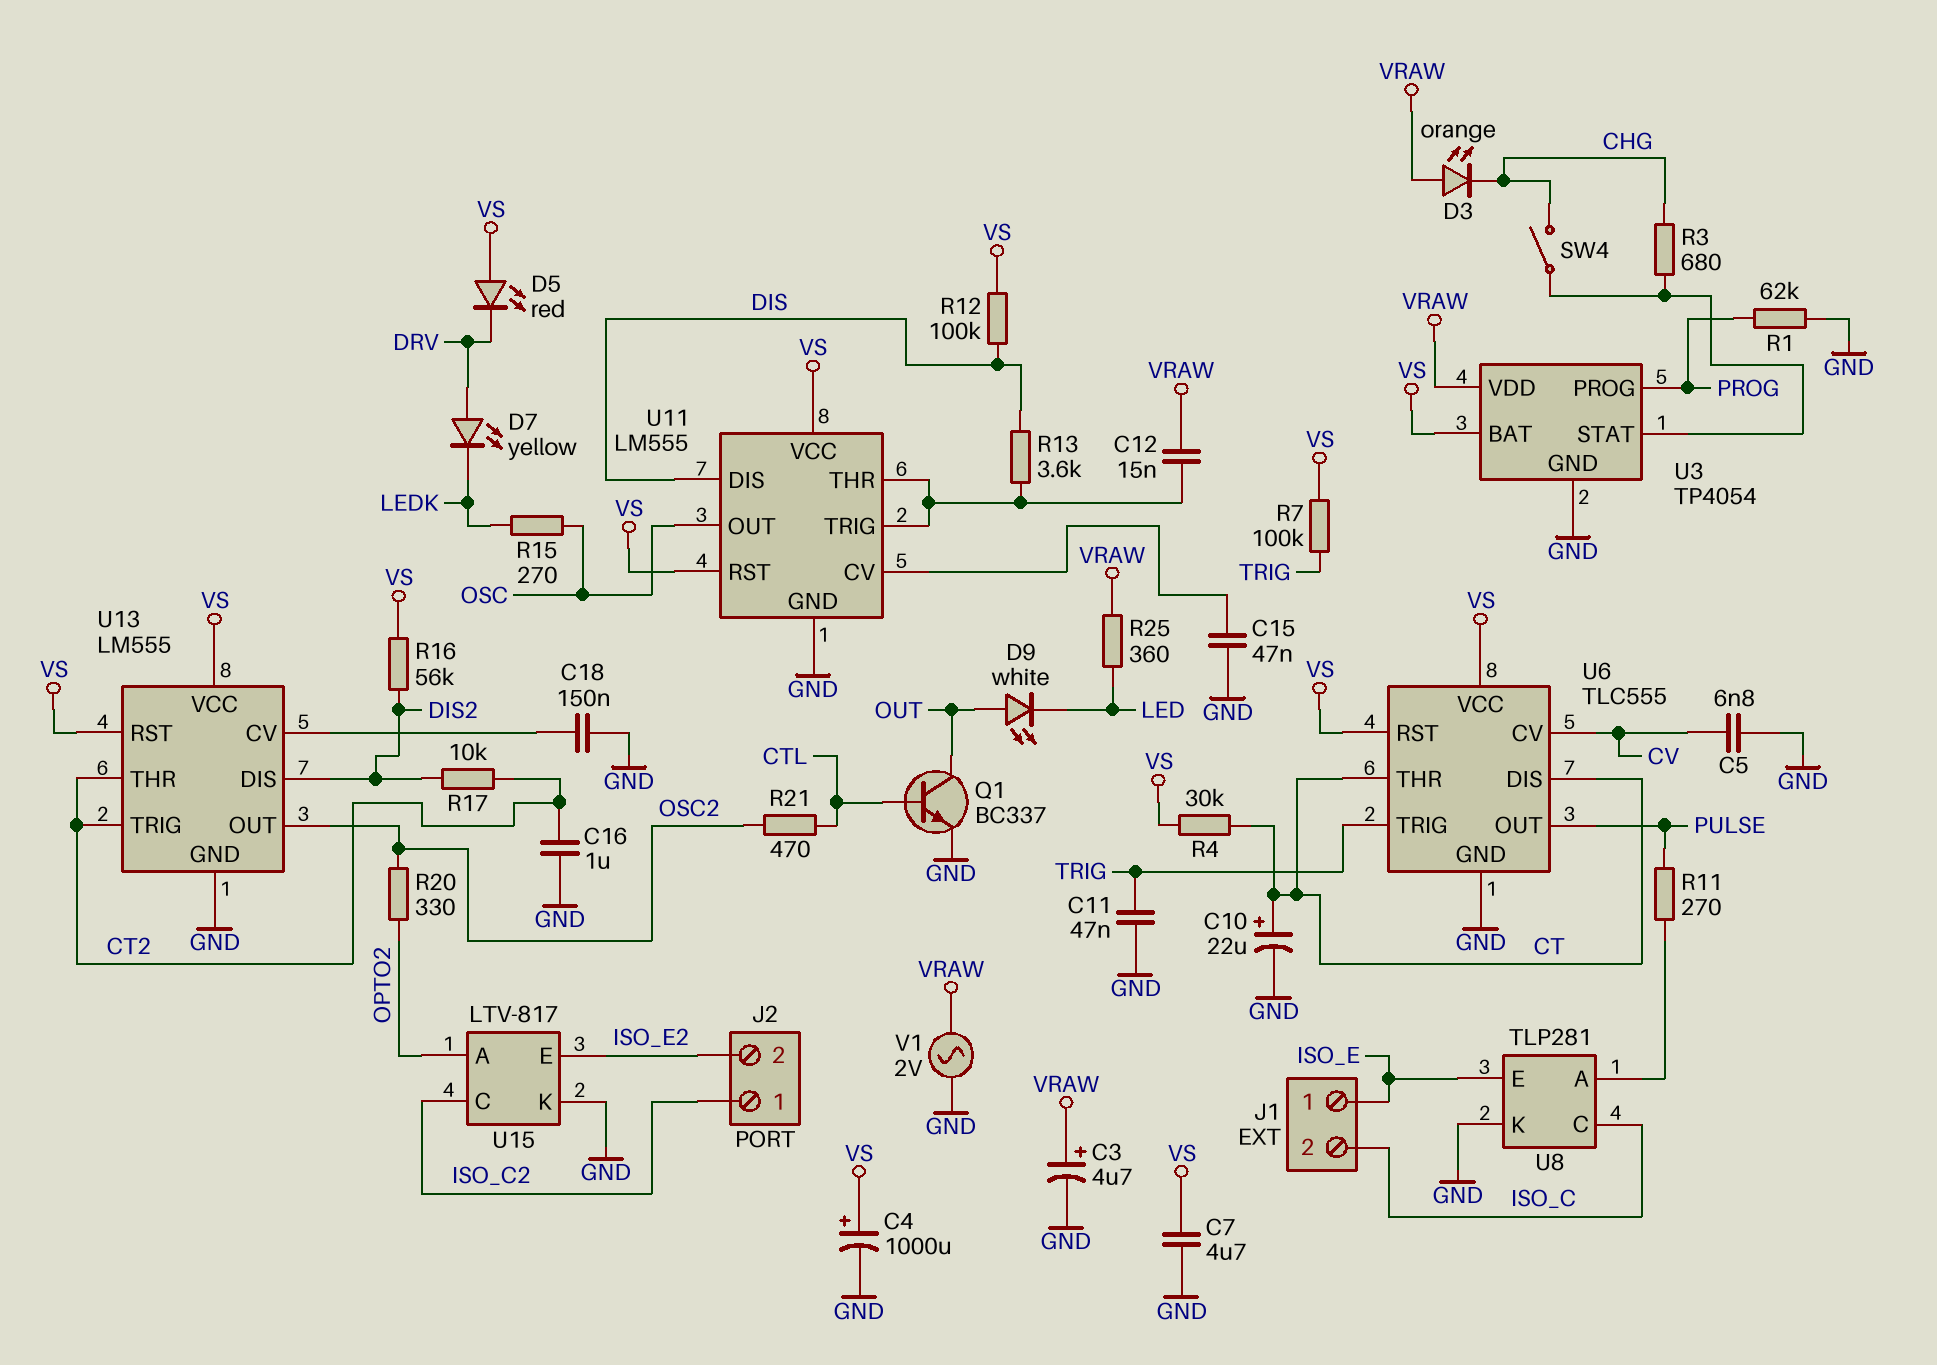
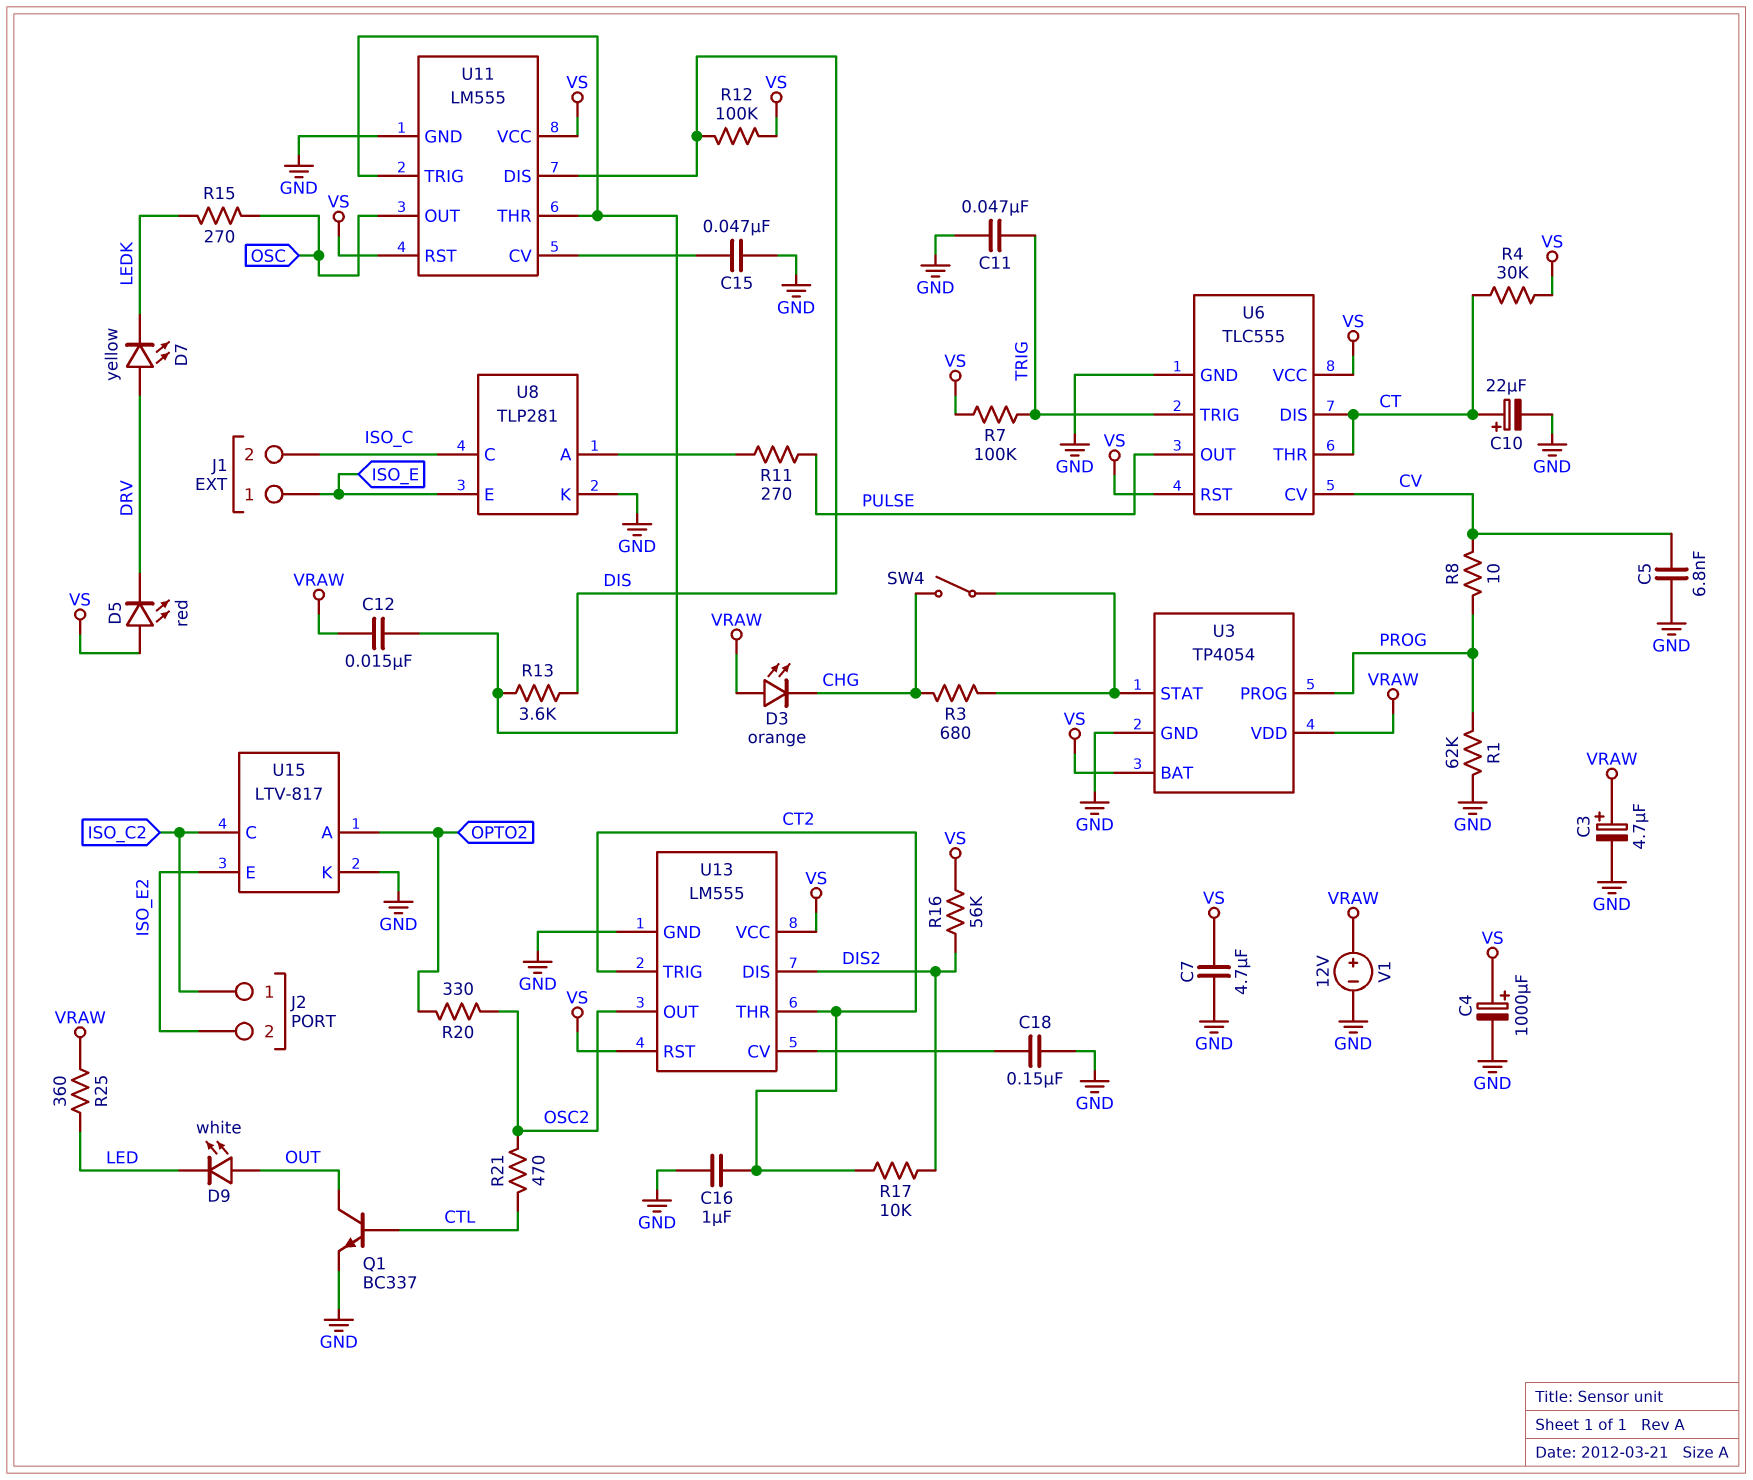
R8: none -> 10 (CV, PROG)
V1: AC 2V (GND, VRAW) -> 12V (plus VRAW, minus GND)

